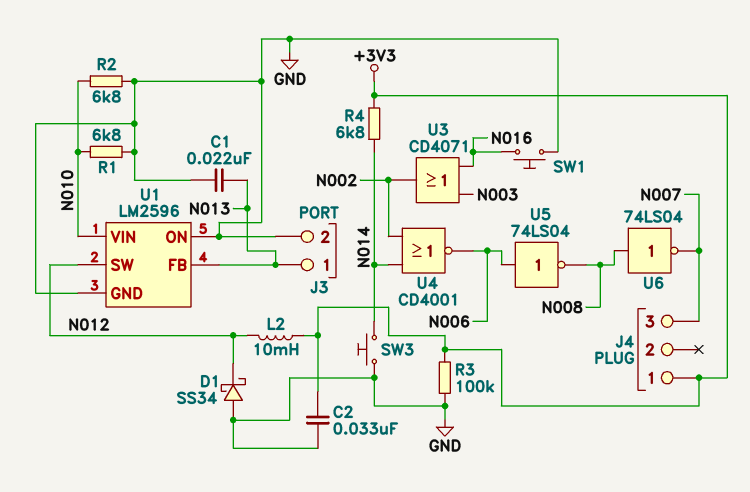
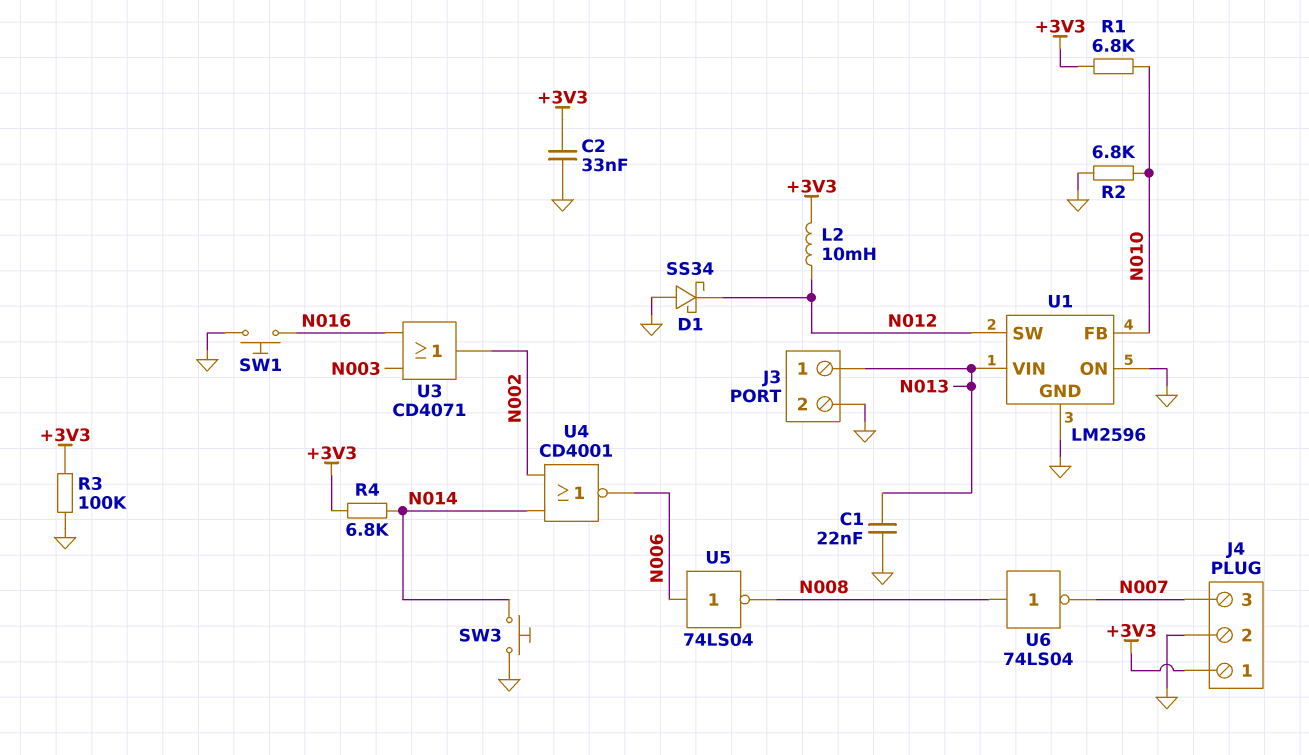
J4 pin 2: none -> GND
R1: 6.8k (GND, N010) -> 6.8k (+3V3, N010)
U1 pin FB: N013 -> N010
U1 pin VIN: N010 -> N013

